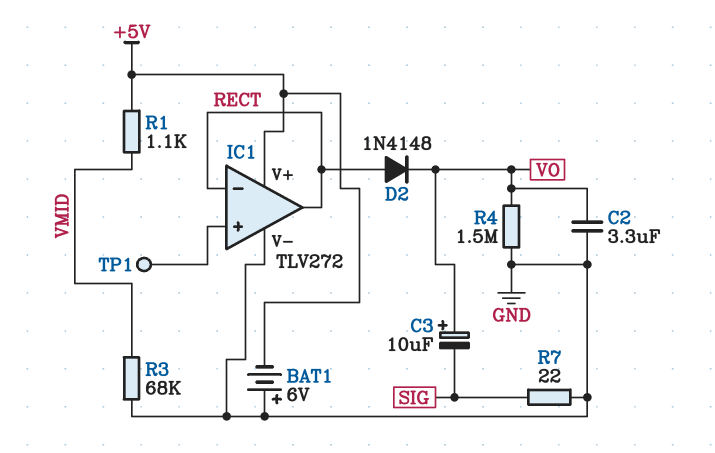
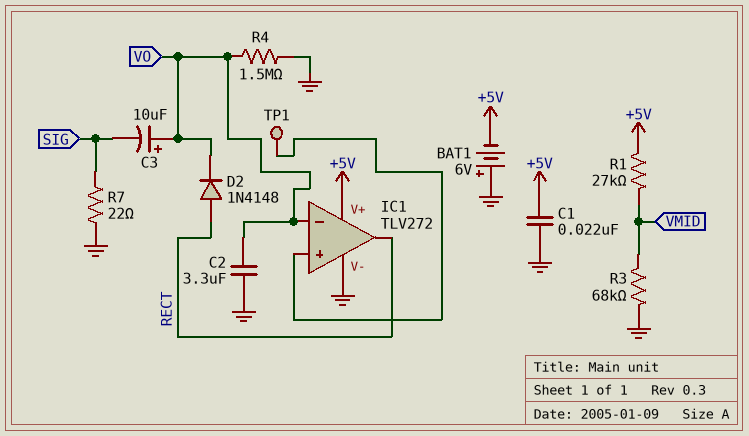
C1: none -> 22nF (+5V, GND)
IC1 pin in-: RECT -> VO
R1: 1.1k (+5V, VMID) -> 27k (+5V, VMID)

